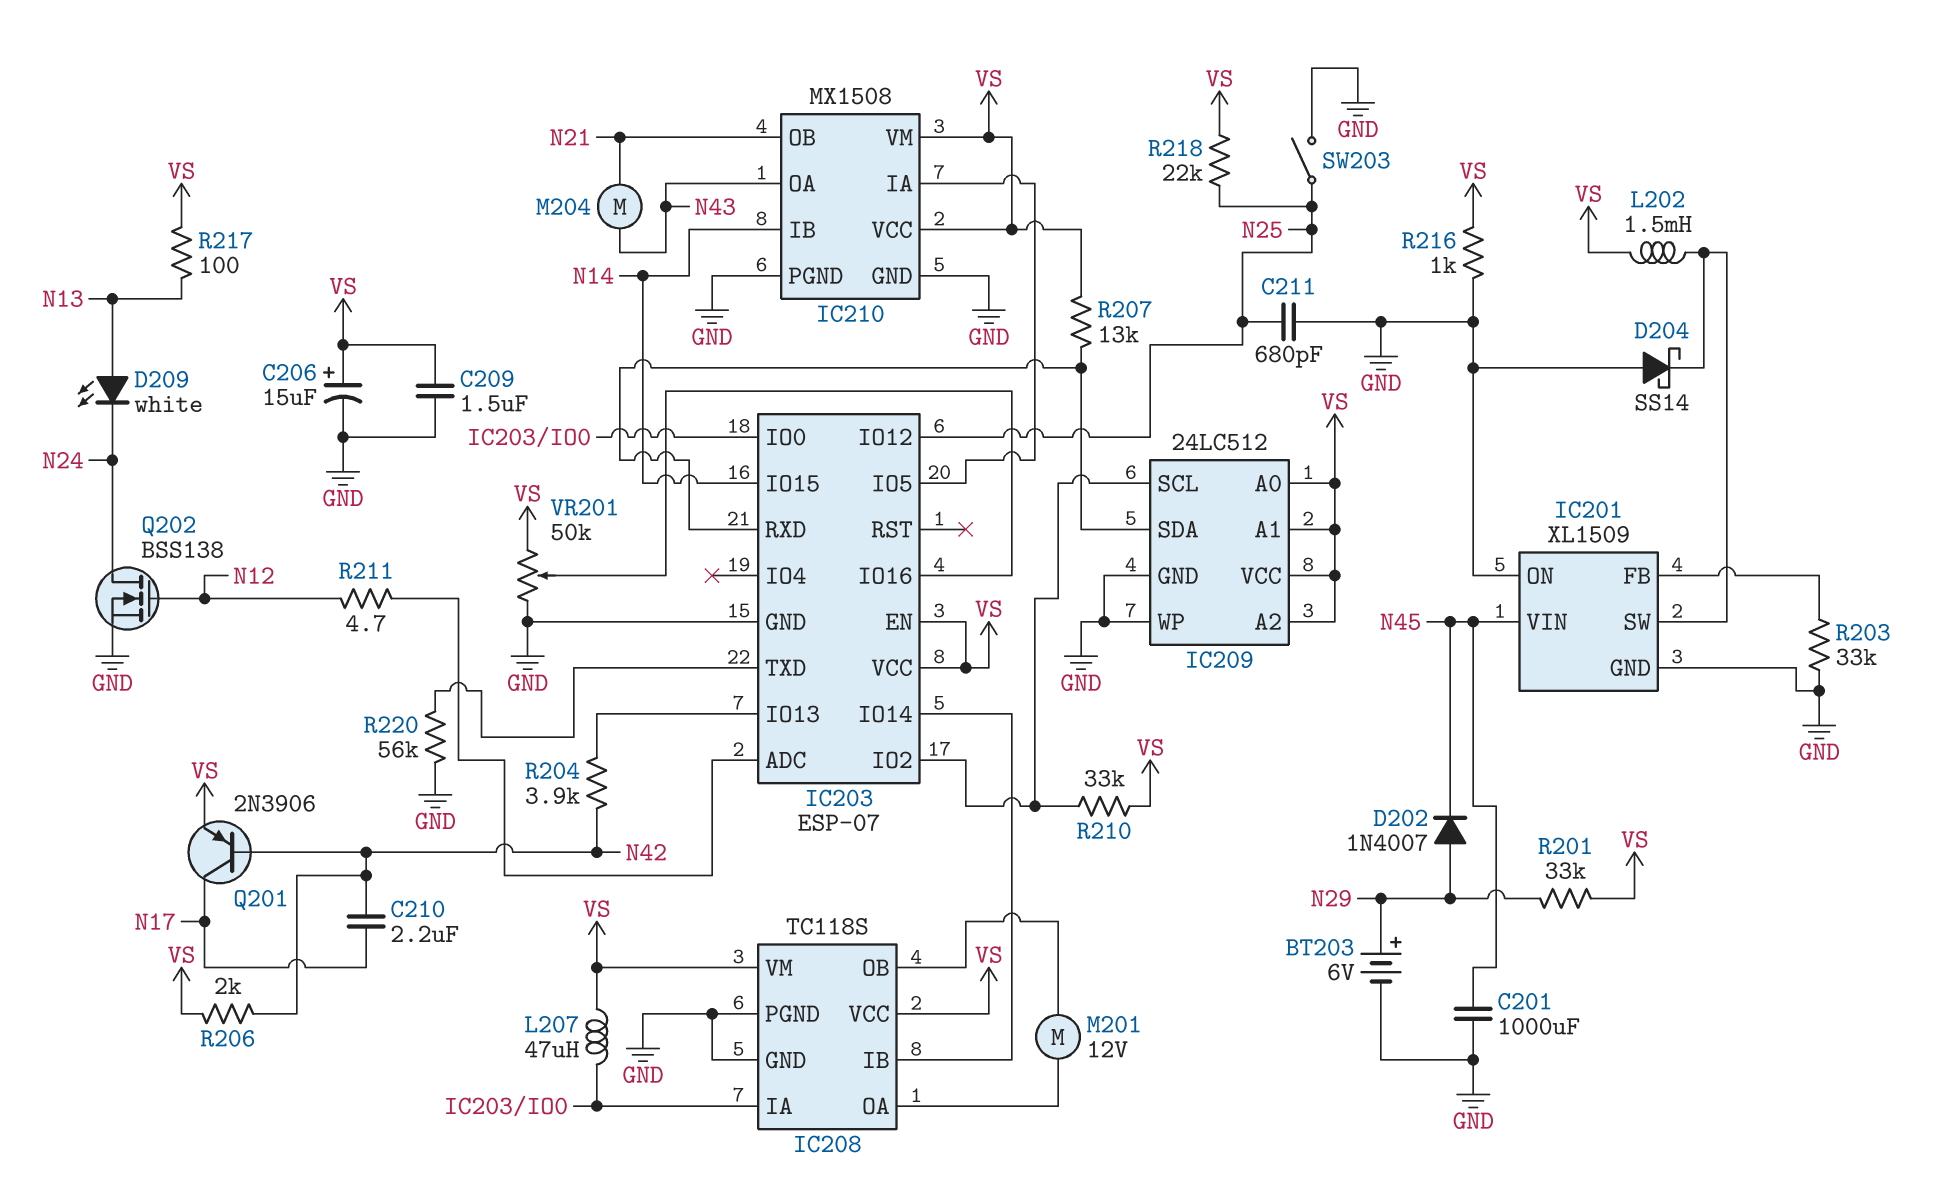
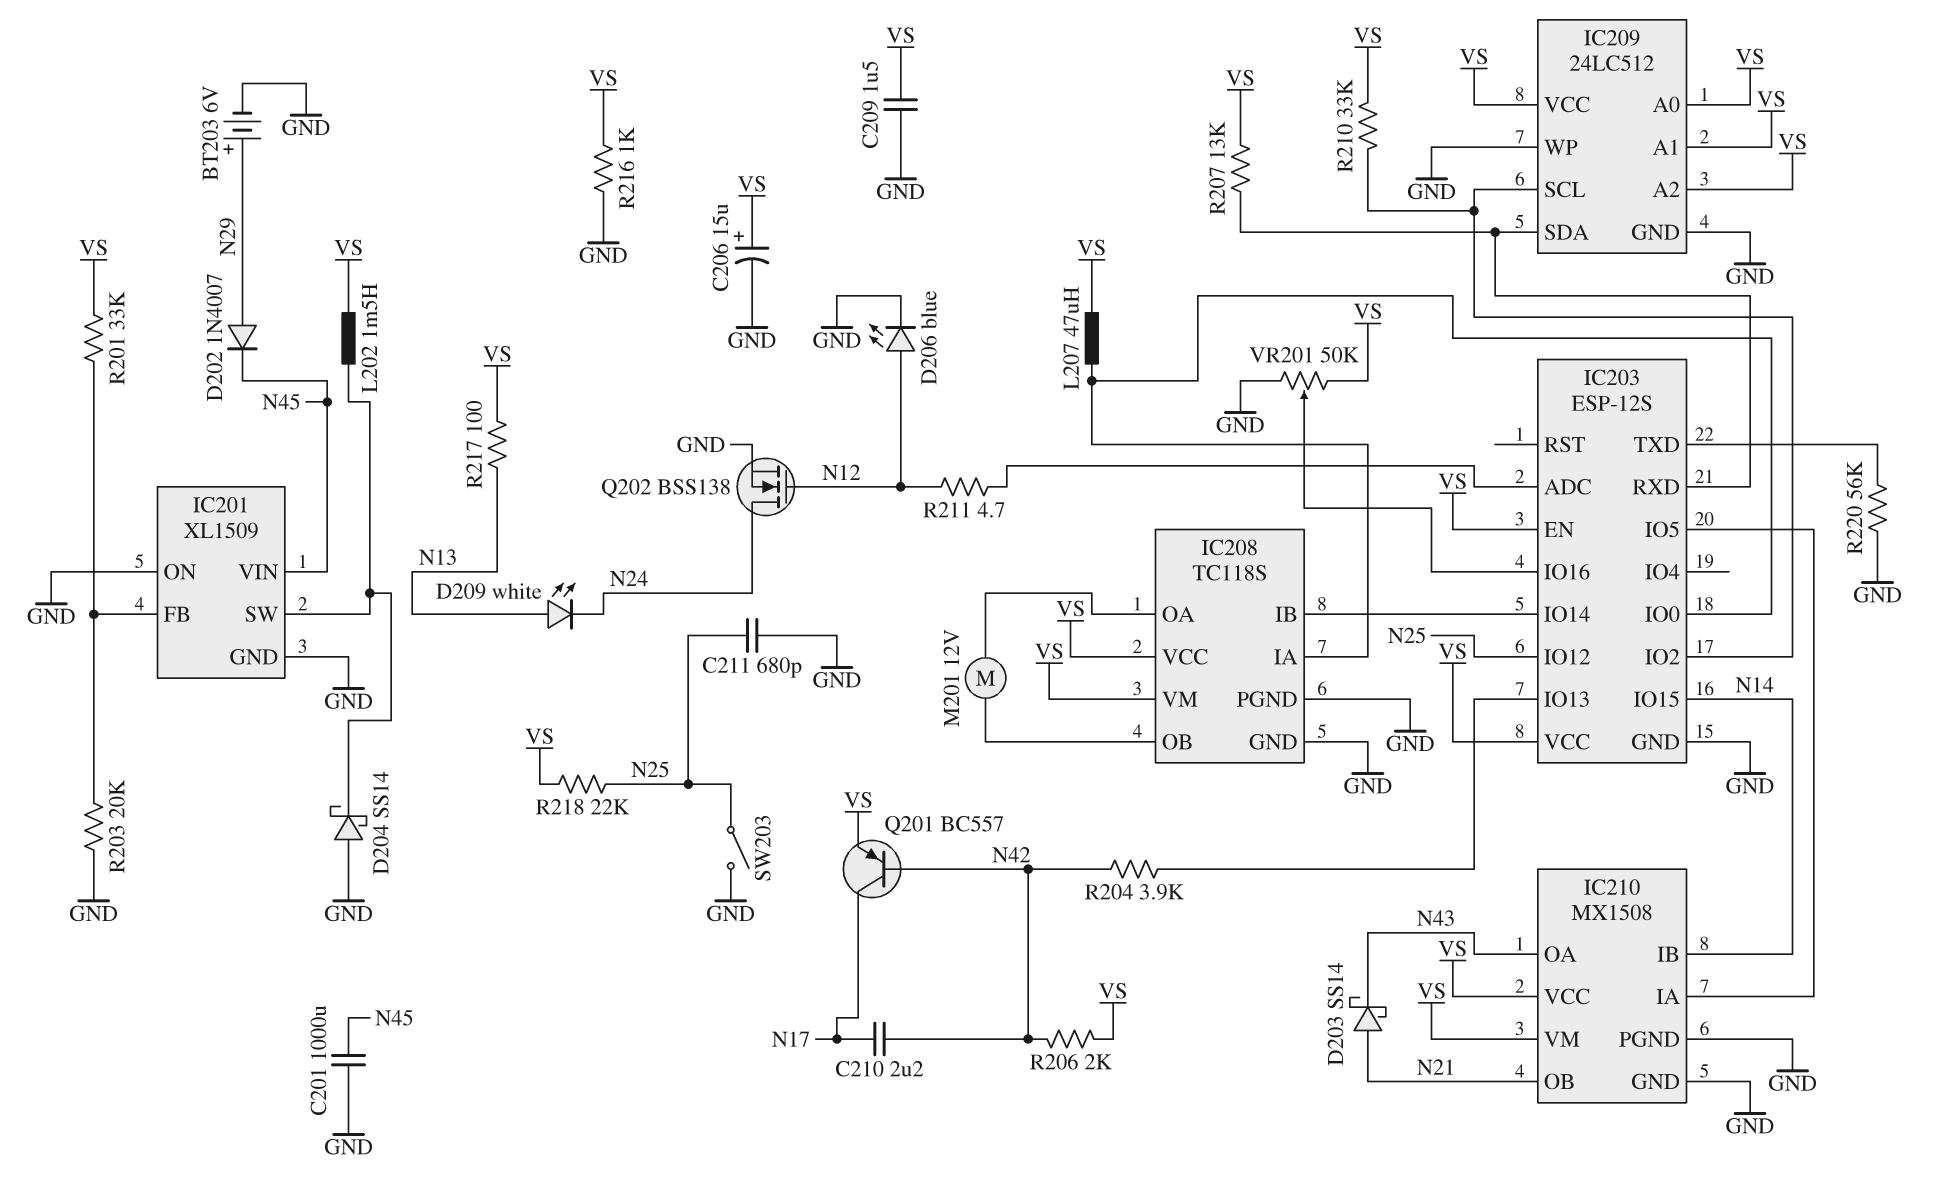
D203: none -> schottky SS14 (A N21, K N43)
D206: none -> LED blue (A N12, K GND)
IC203: ESP-07 -> ESP-12S
M204: motor (N21, N43) -> none
Q201: PNP 2N3906 (B N42, C N17, E VS) -> PNP BC557 (B N42, C N17, E VS)
R201: 33k (N29, VS) -> 33k (IC201/FB, VS)
R203: 33k (GND, IC201/FB) -> 20k (GND, IC201/FB)

